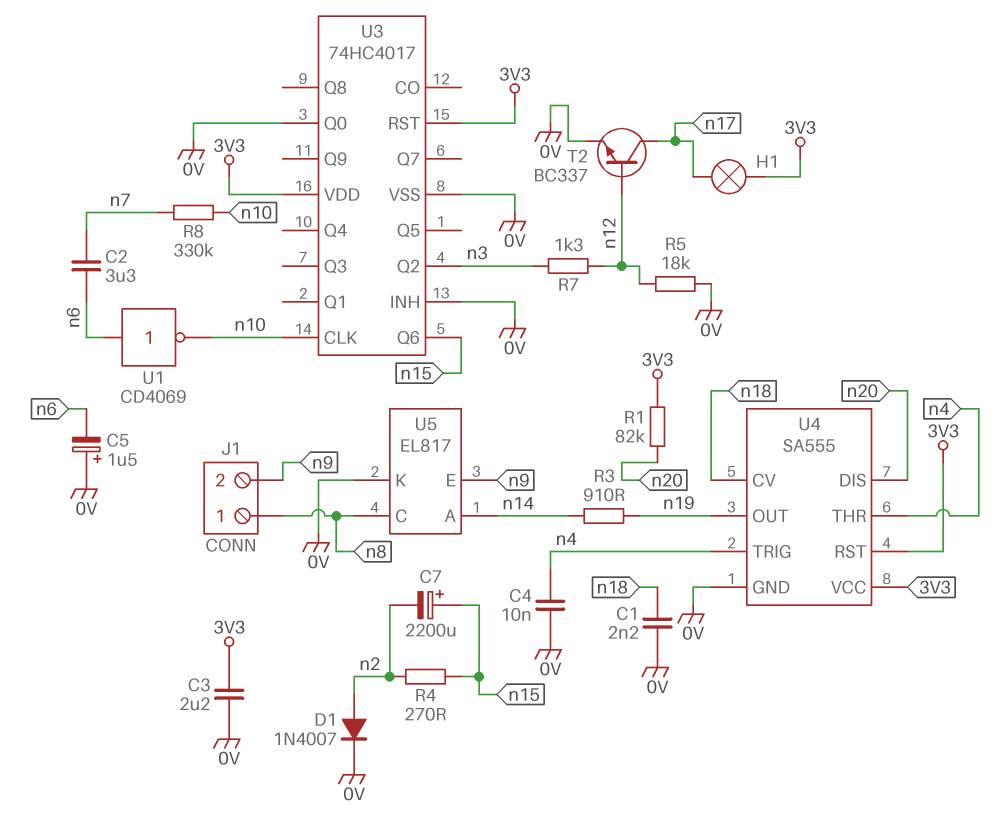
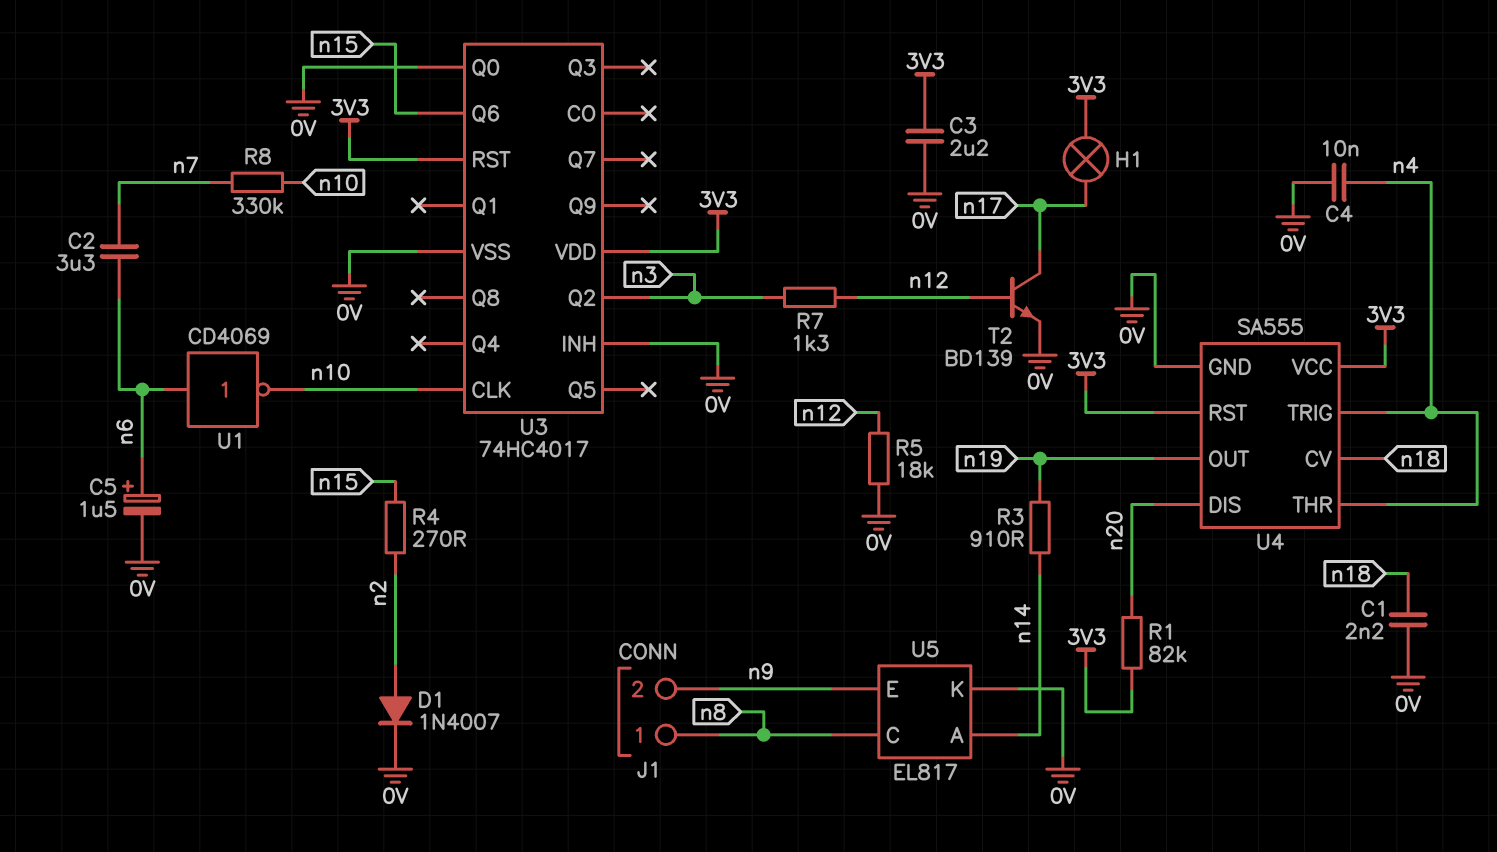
C5: 1.5uF (plus 0V, minus n6) -> 1.5uF (plus n6, minus 0V)
C7: 2200uF (plus n15, minus n2) -> none
T2: NPN BC337 (B n12, C n17, E 0V) -> NPN BD139 (B n12, C n17, E 0V)

